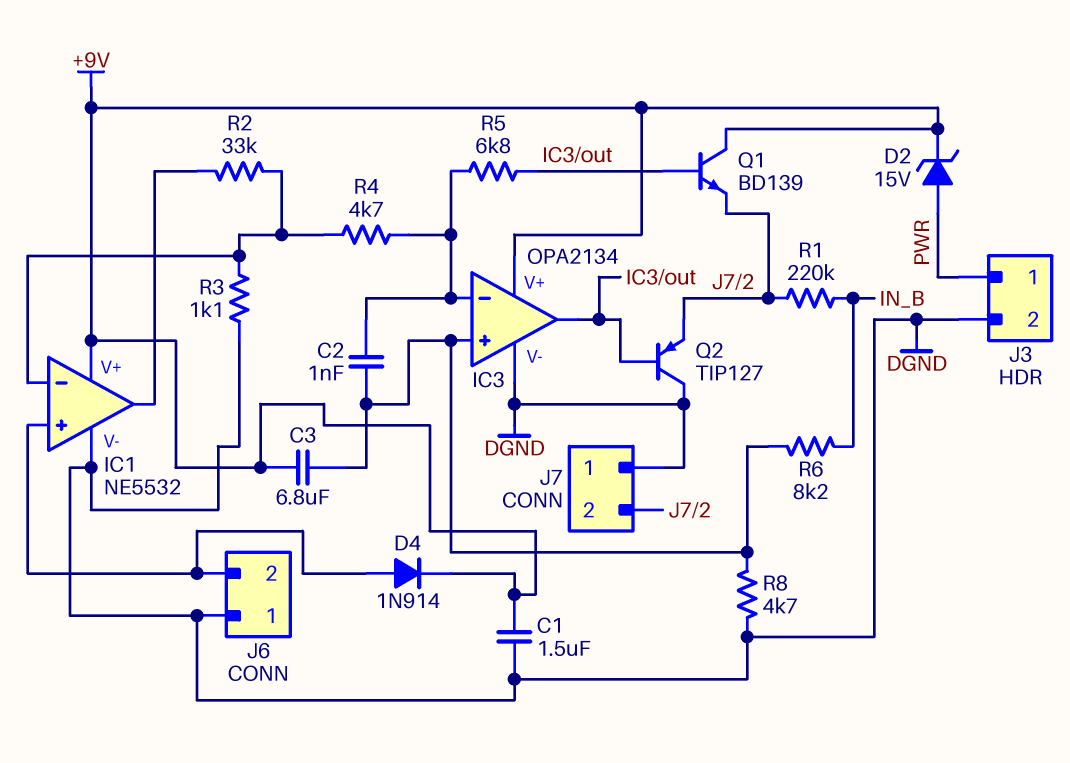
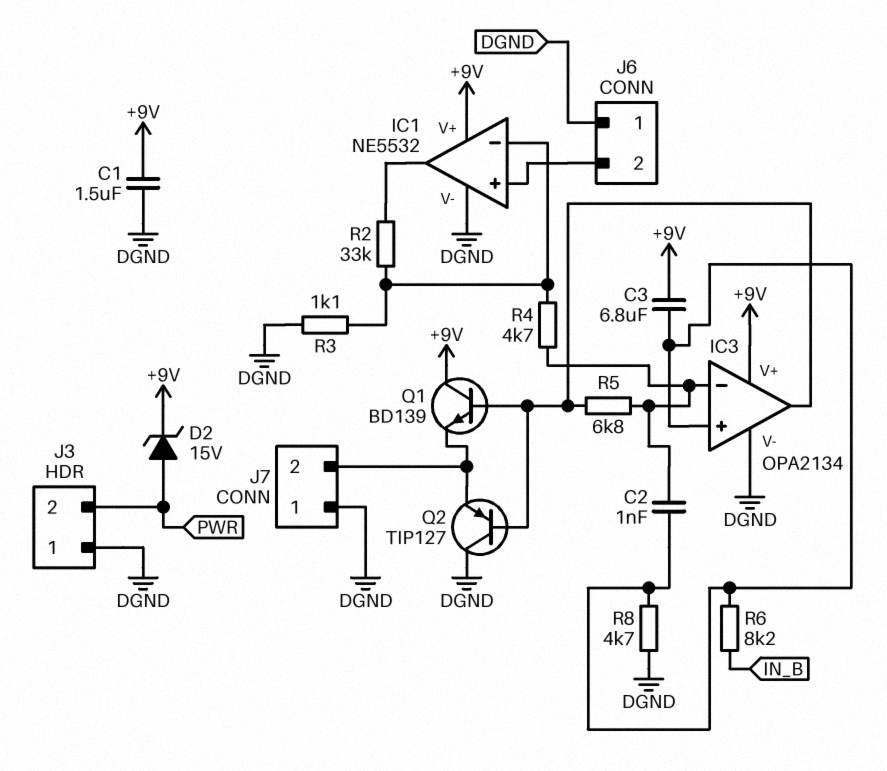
D4: diode 1N914 (A IC1/in+, K +9V) -> none
J3 pin 1: PWR -> DGND
J3 pin 2: DGND -> PWR
R1: 220k (IN_B, J7/2) -> none

